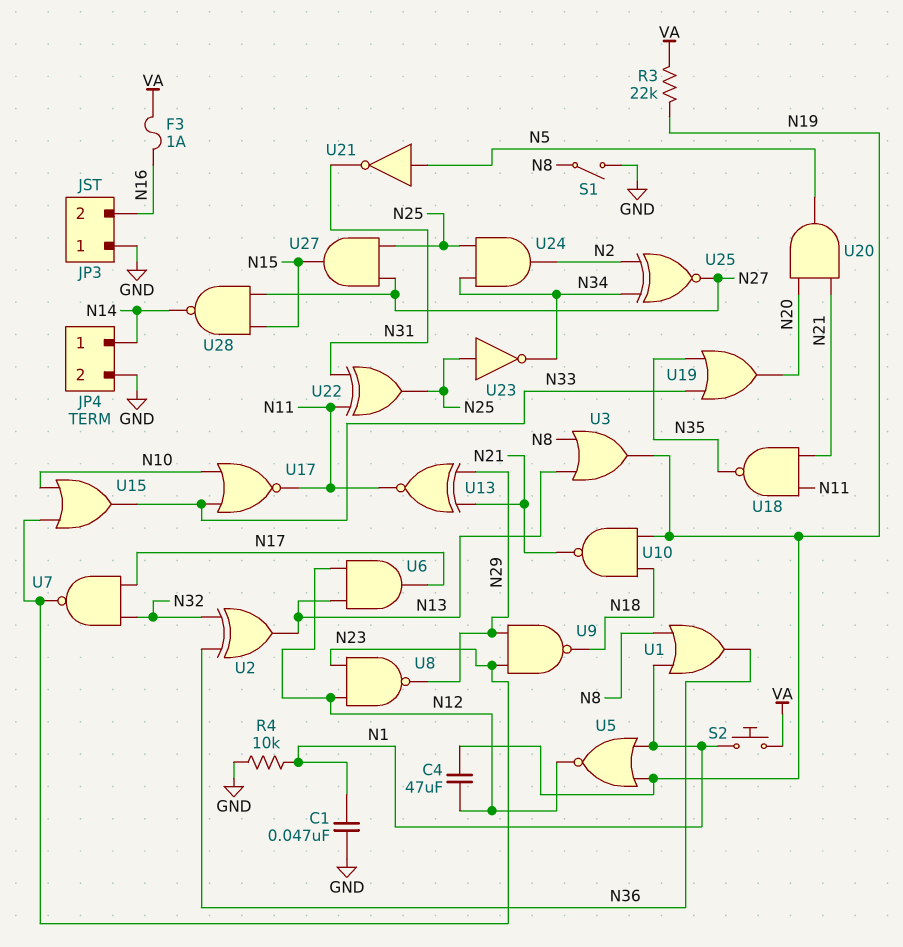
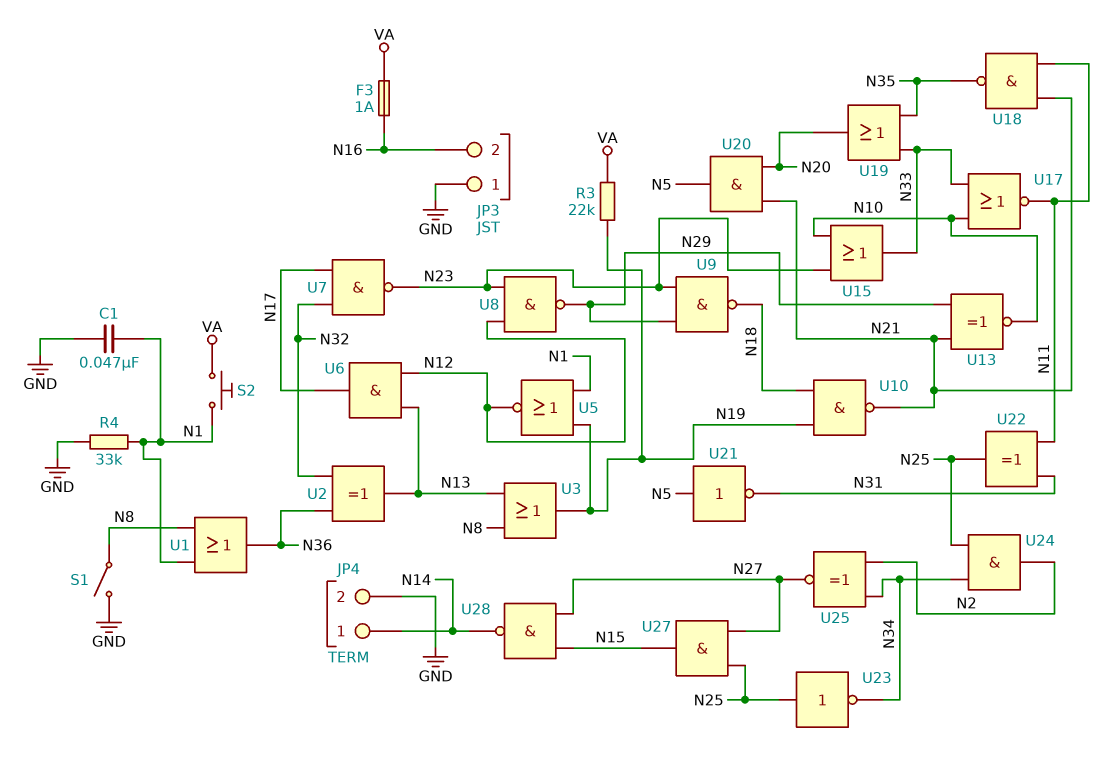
C4: 47uF (N12, N19) -> none
R4: 10k (GND, N1) -> 33k (GND, N1)
U13: XNOR (in N21, in N29, out N11) -> XNOR (in N21, in N29, out N10)

